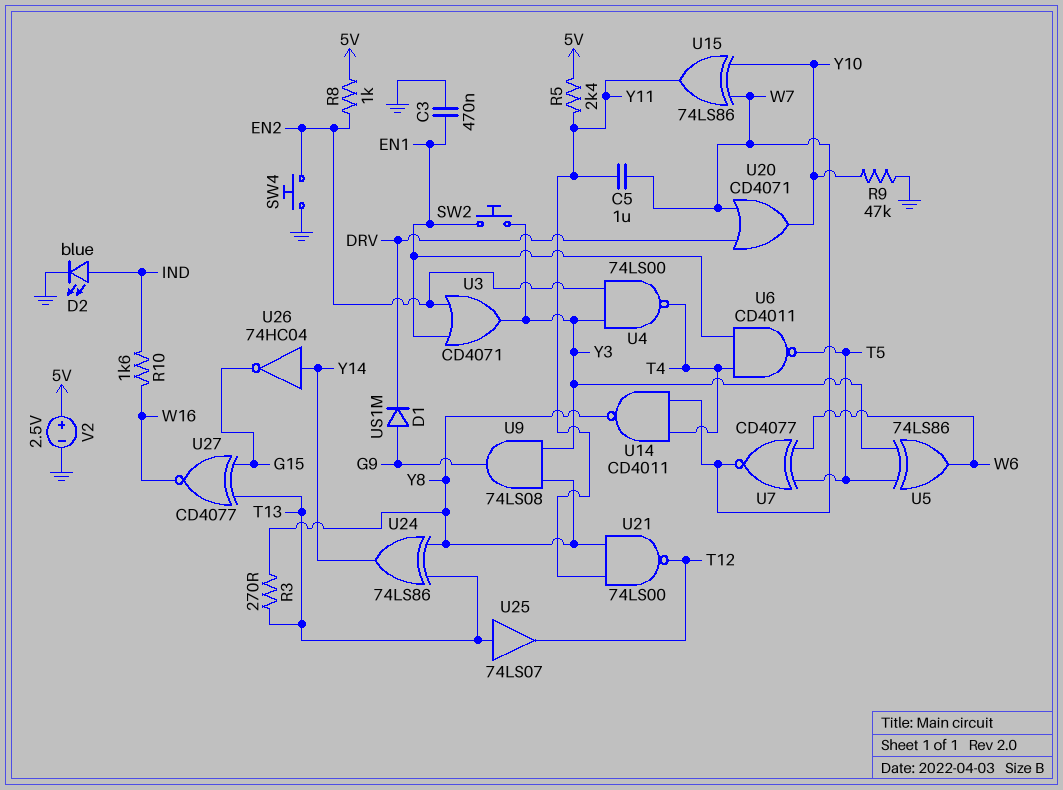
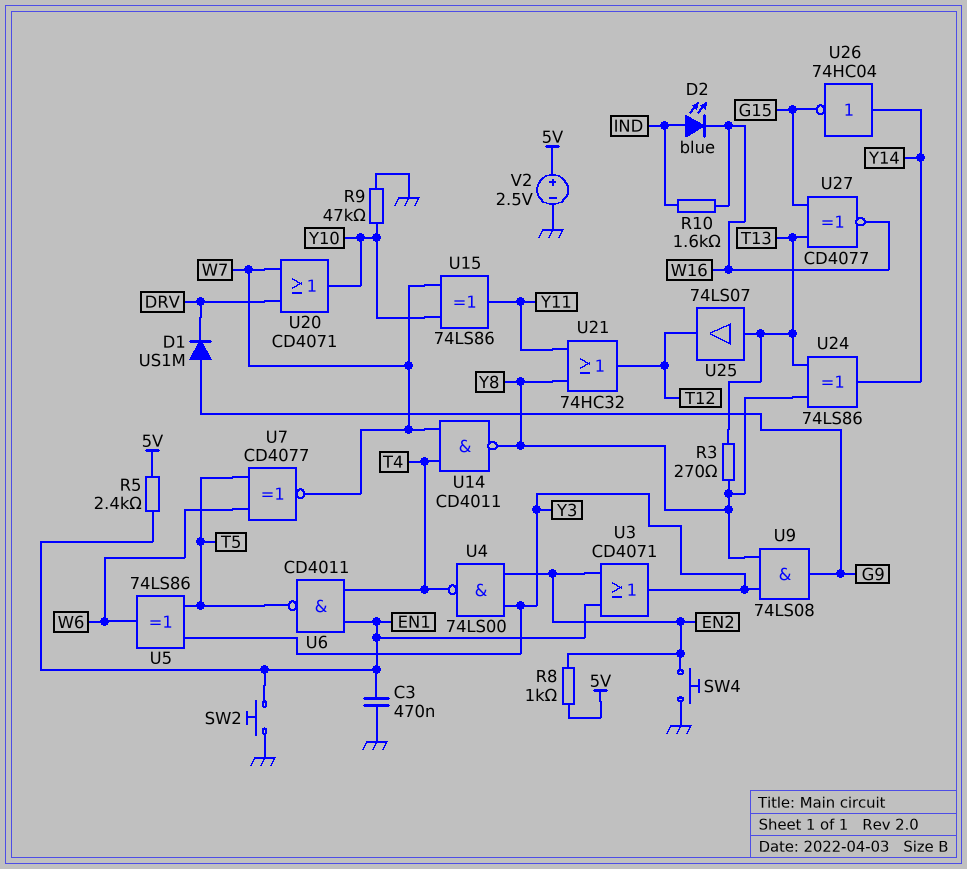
C5: 1uF (W7, Y11) -> none
D2: LED blue (A IND, K GND) -> LED blue (A IND, K W16)
R5: 2.4k (5V, Y11) -> 2.4k (5V, EN1)
SW2: button (EN1, Y3) -> button (EN1, GND)
U21: NAND 74LS00 (in Y8, in Y11, out T12) -> OR 74HC32 (in Y8, in Y11, out T12)

